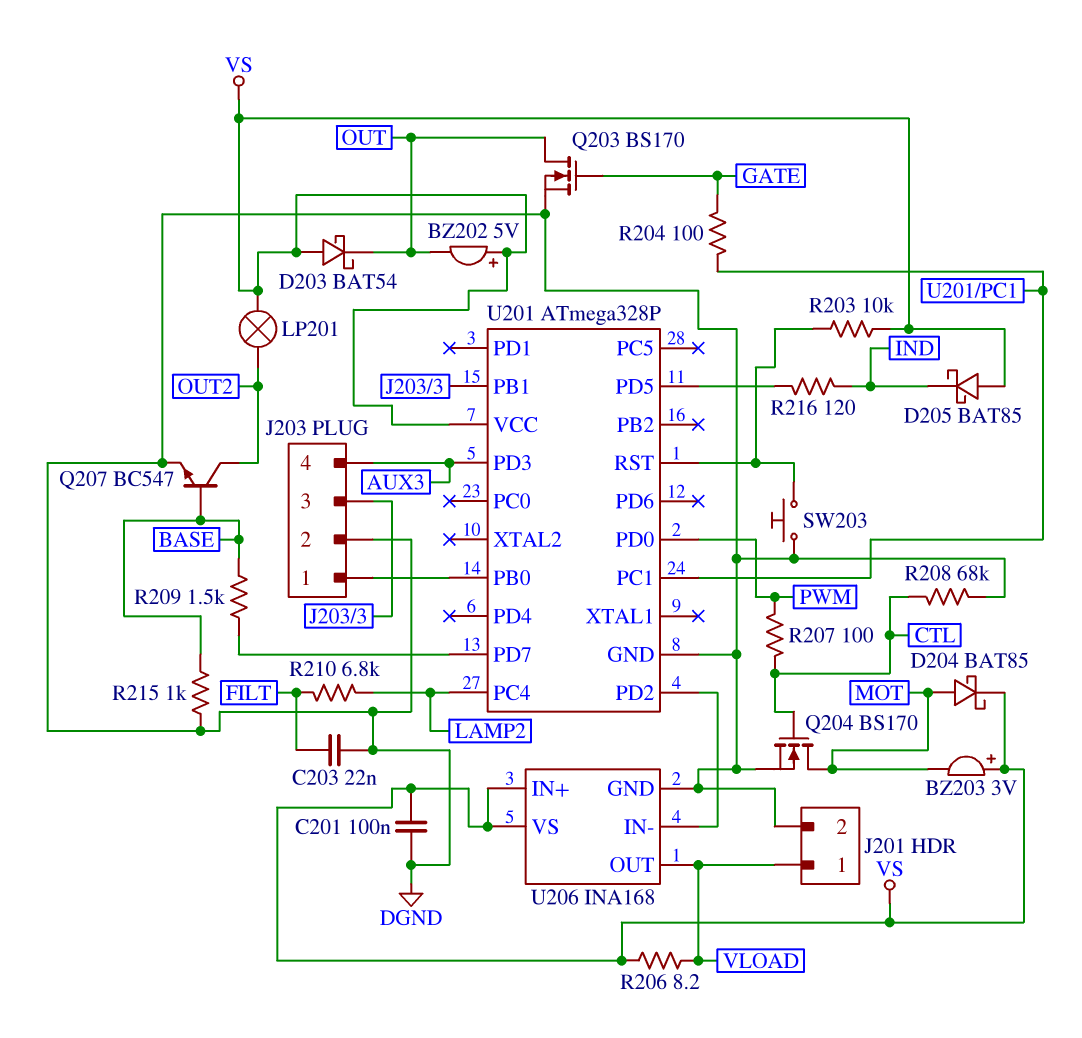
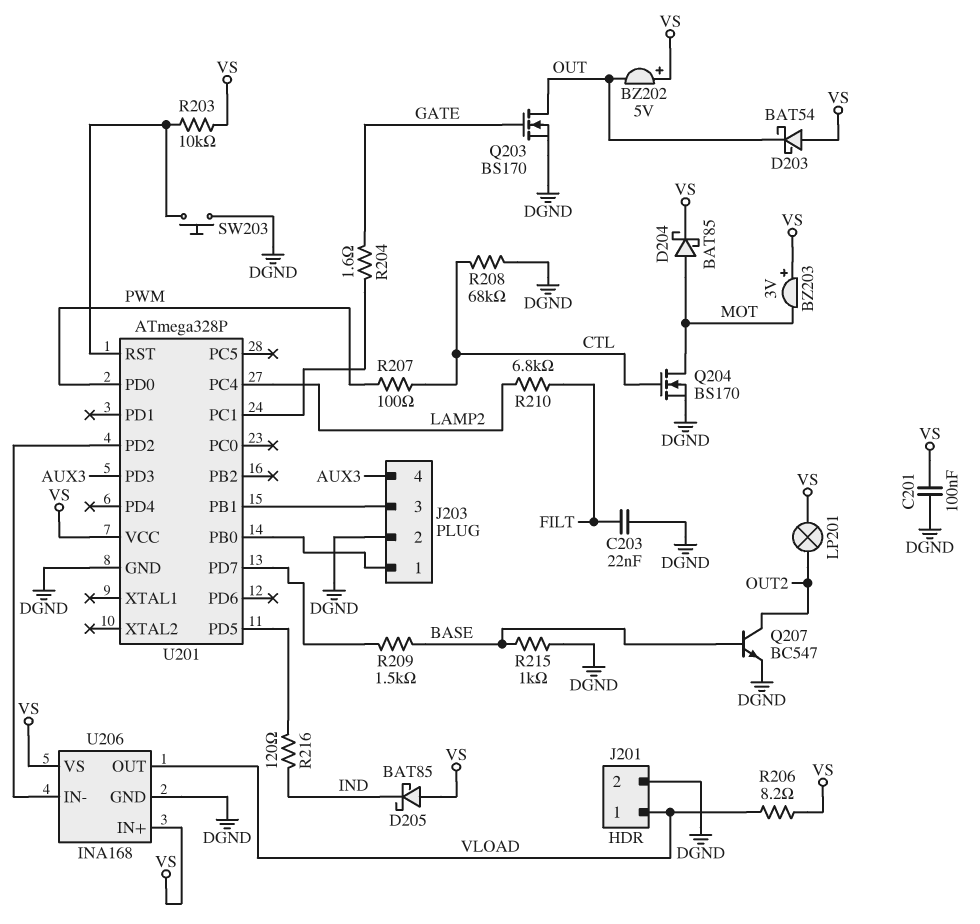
R204: 100 (GATE, U201/PC1) -> 1.6 (GATE, U201/PC1)

